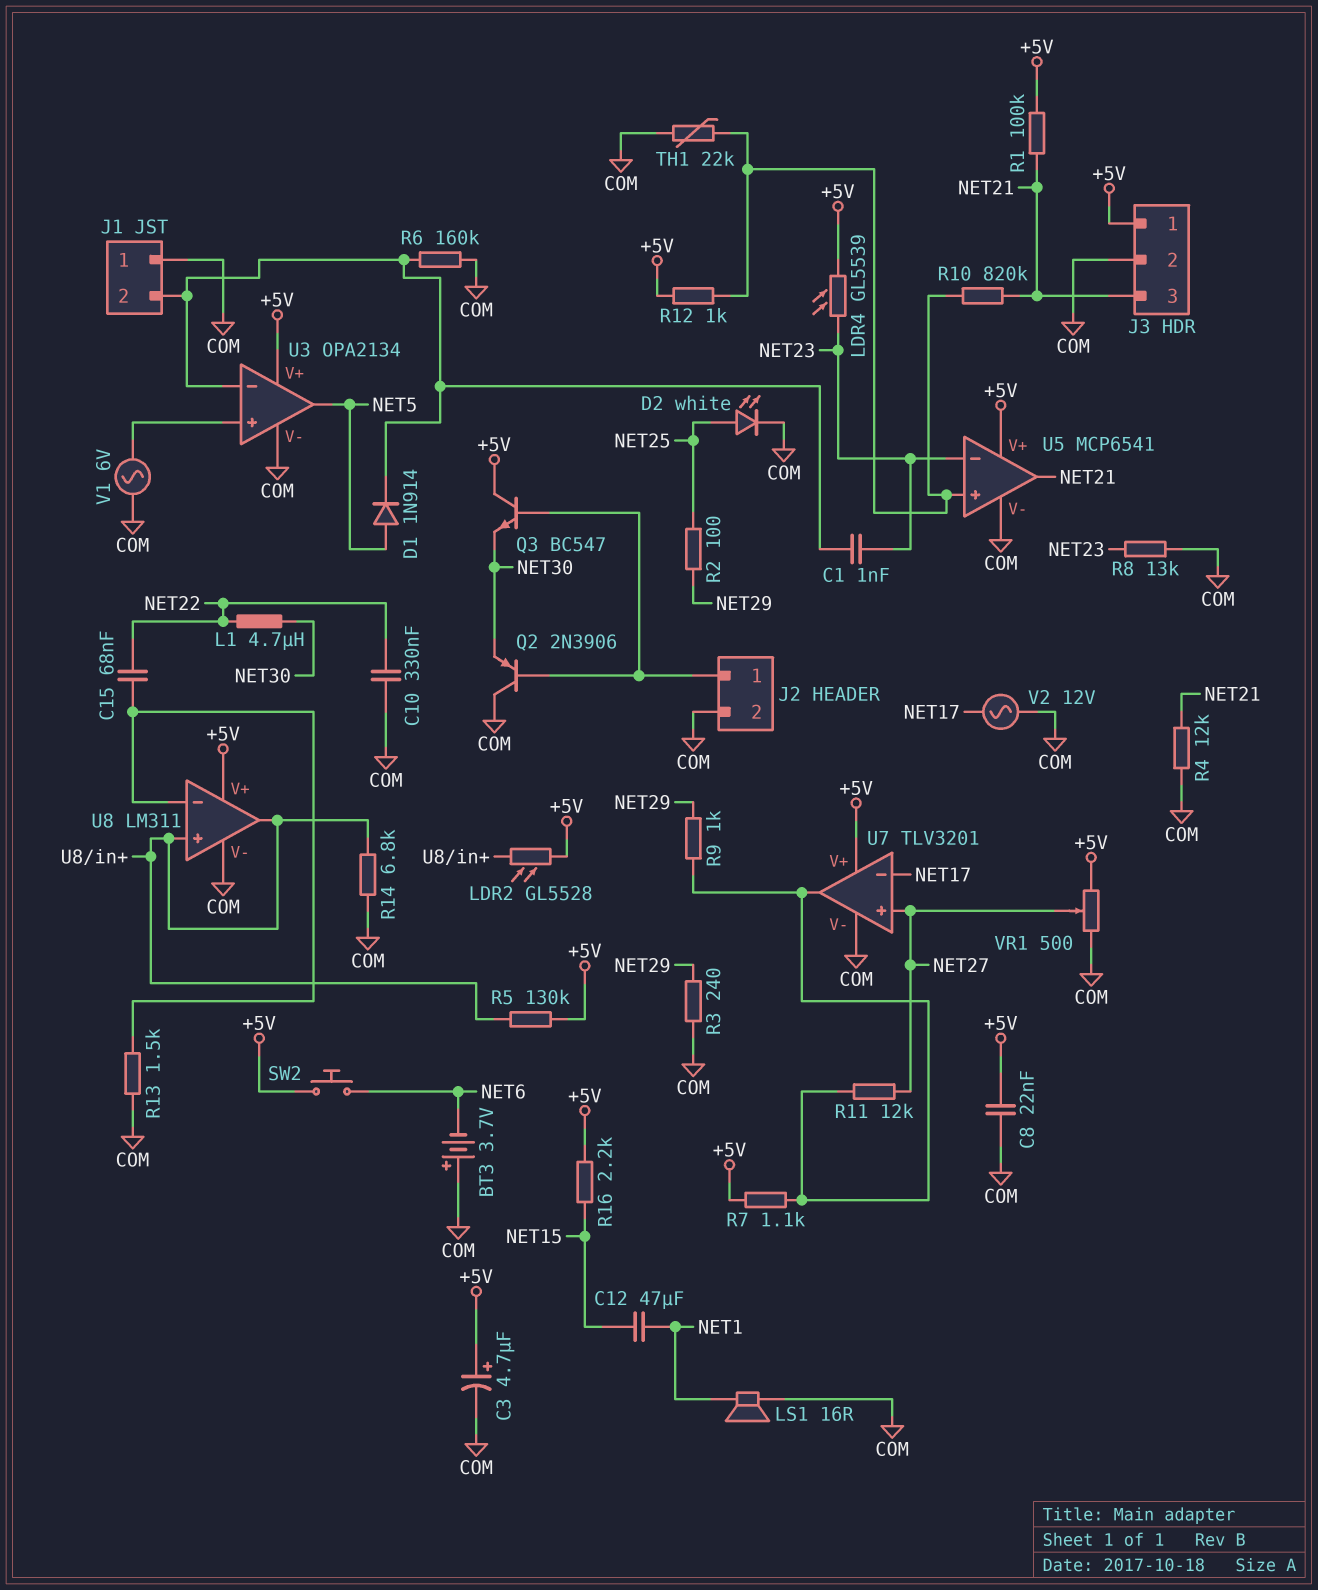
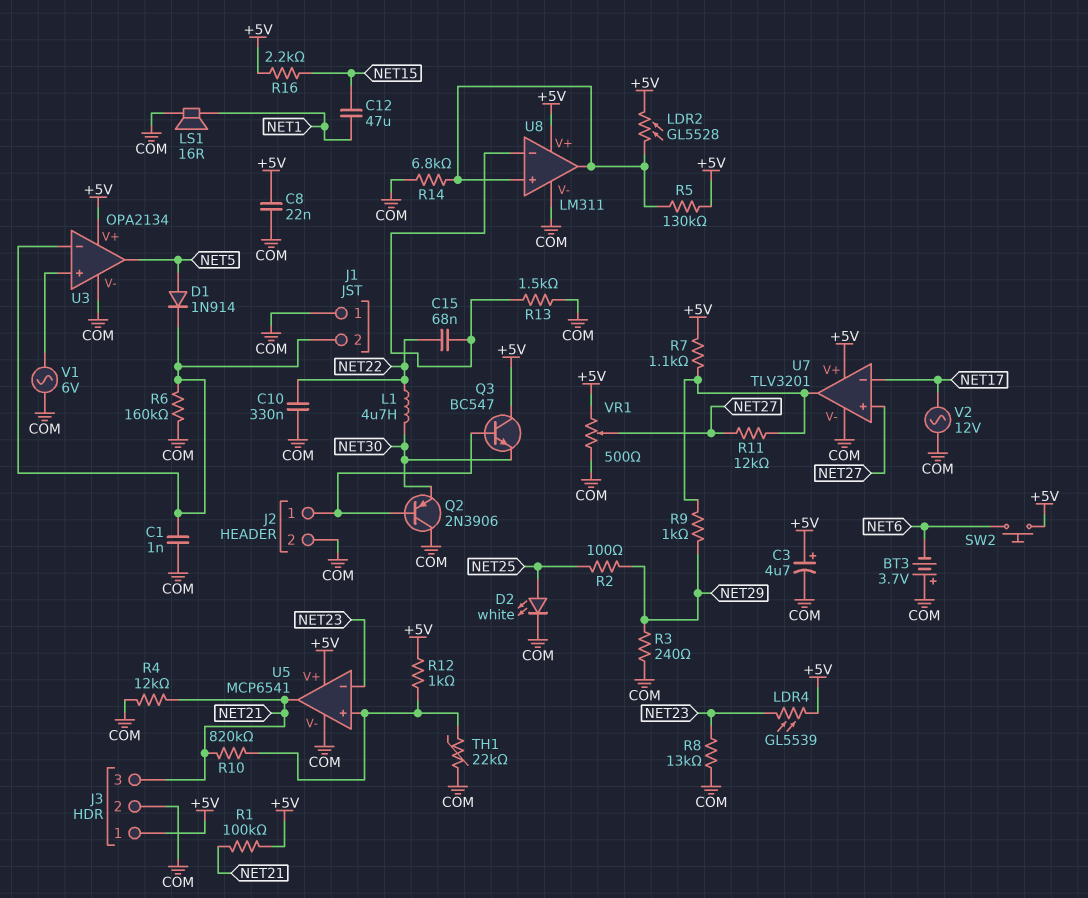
C1: 1nF (J1/2, NET23) -> 1nF (COM, J1/2)

